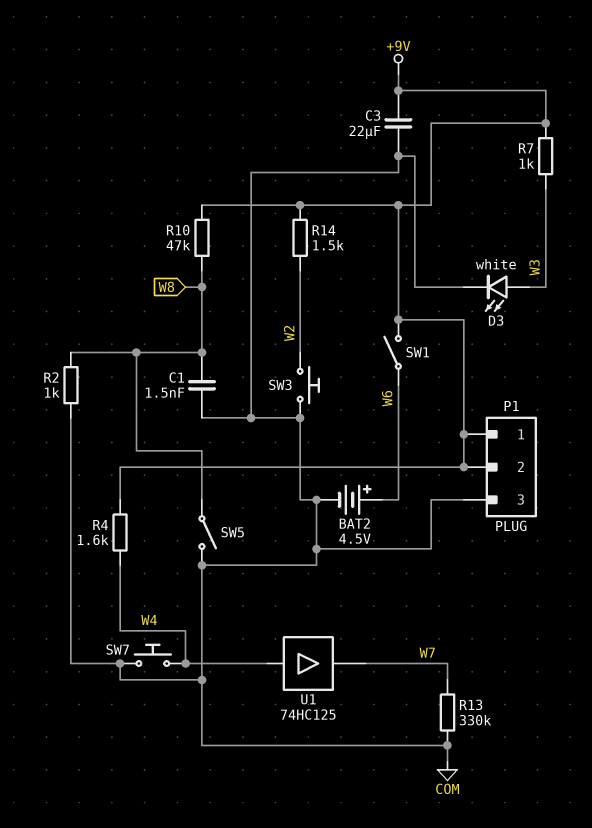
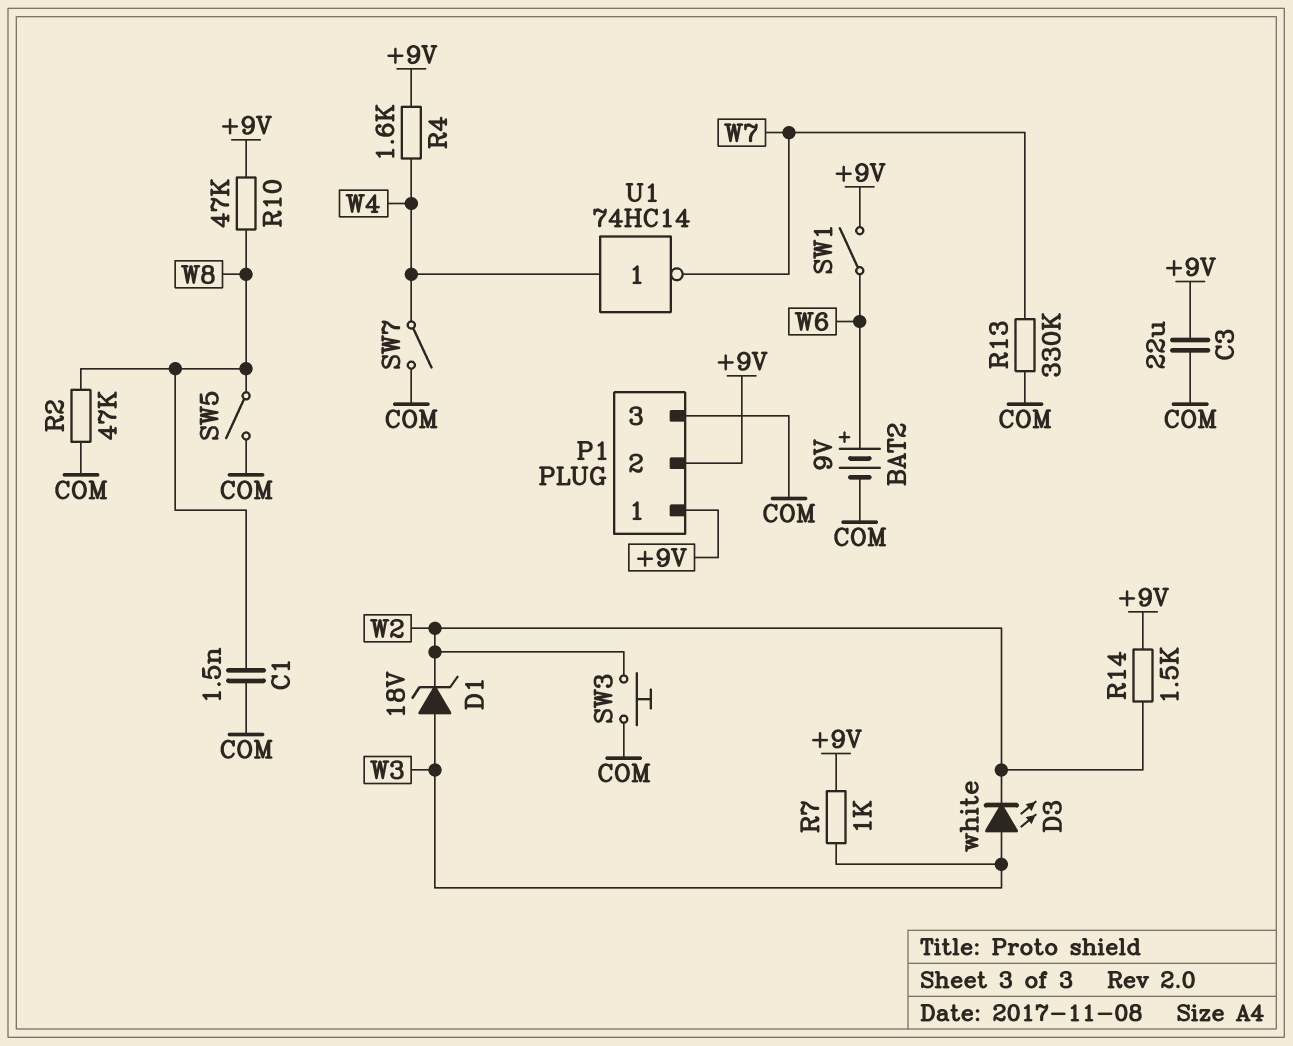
BAT2: 4.5V (plus W6, minus COM) -> 9V (plus W6, minus COM)
D1: none -> zener 18V (A W3, K W2)
D3: LED white (A W3, K COM) -> LED white (A W3, K W2)
R2: 1k (COM, W8) -> 47k (COM, W8)
SW7: button (COM, W4) -> switch (COM, W4)
U1: buffer 74HC125 (in W4, out W7) -> NOT 74HC14 (in W4, out W7)

